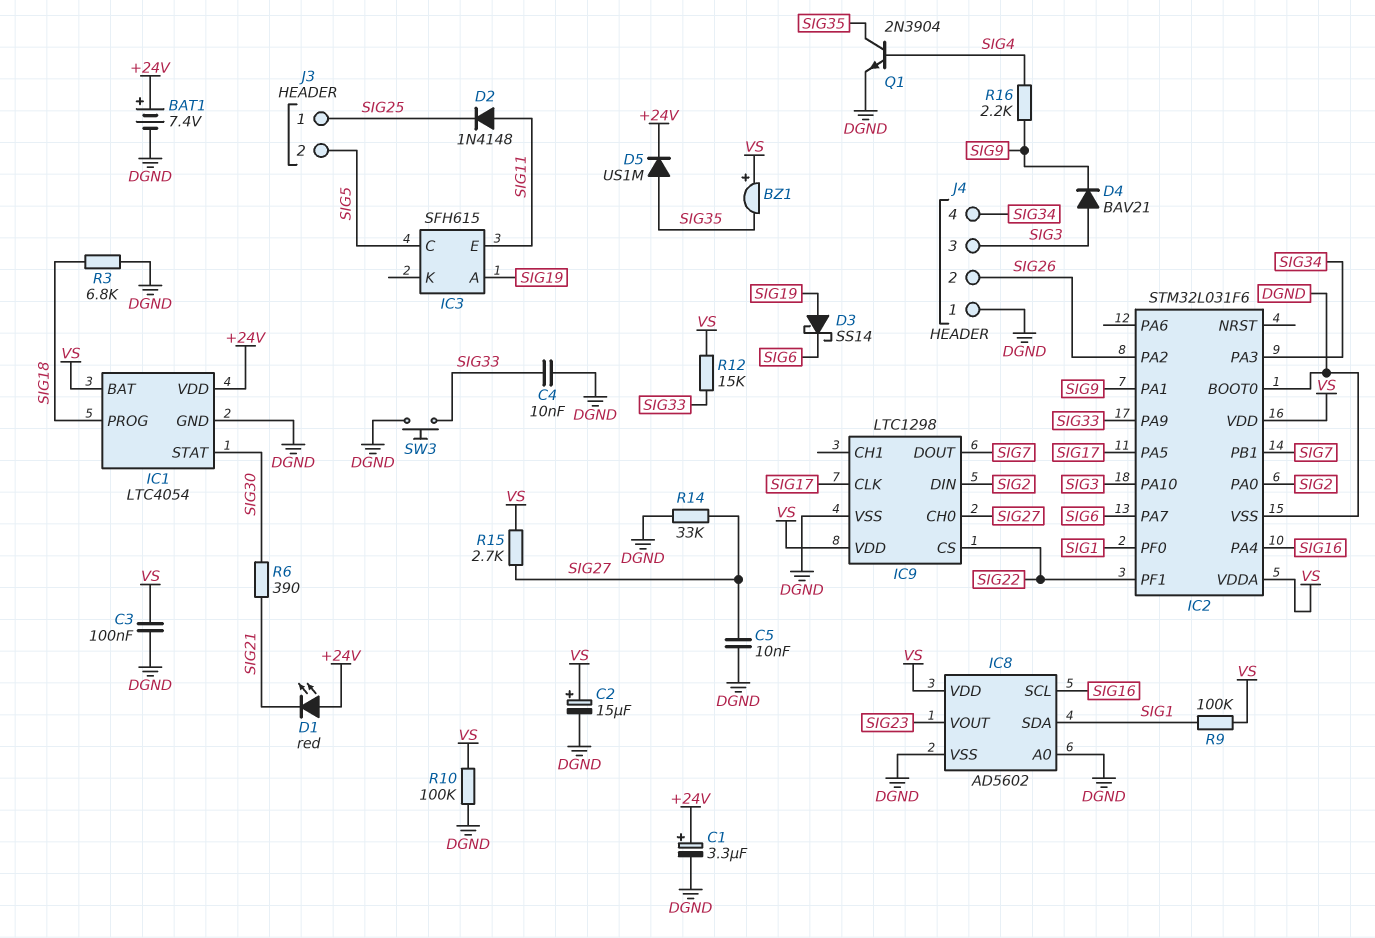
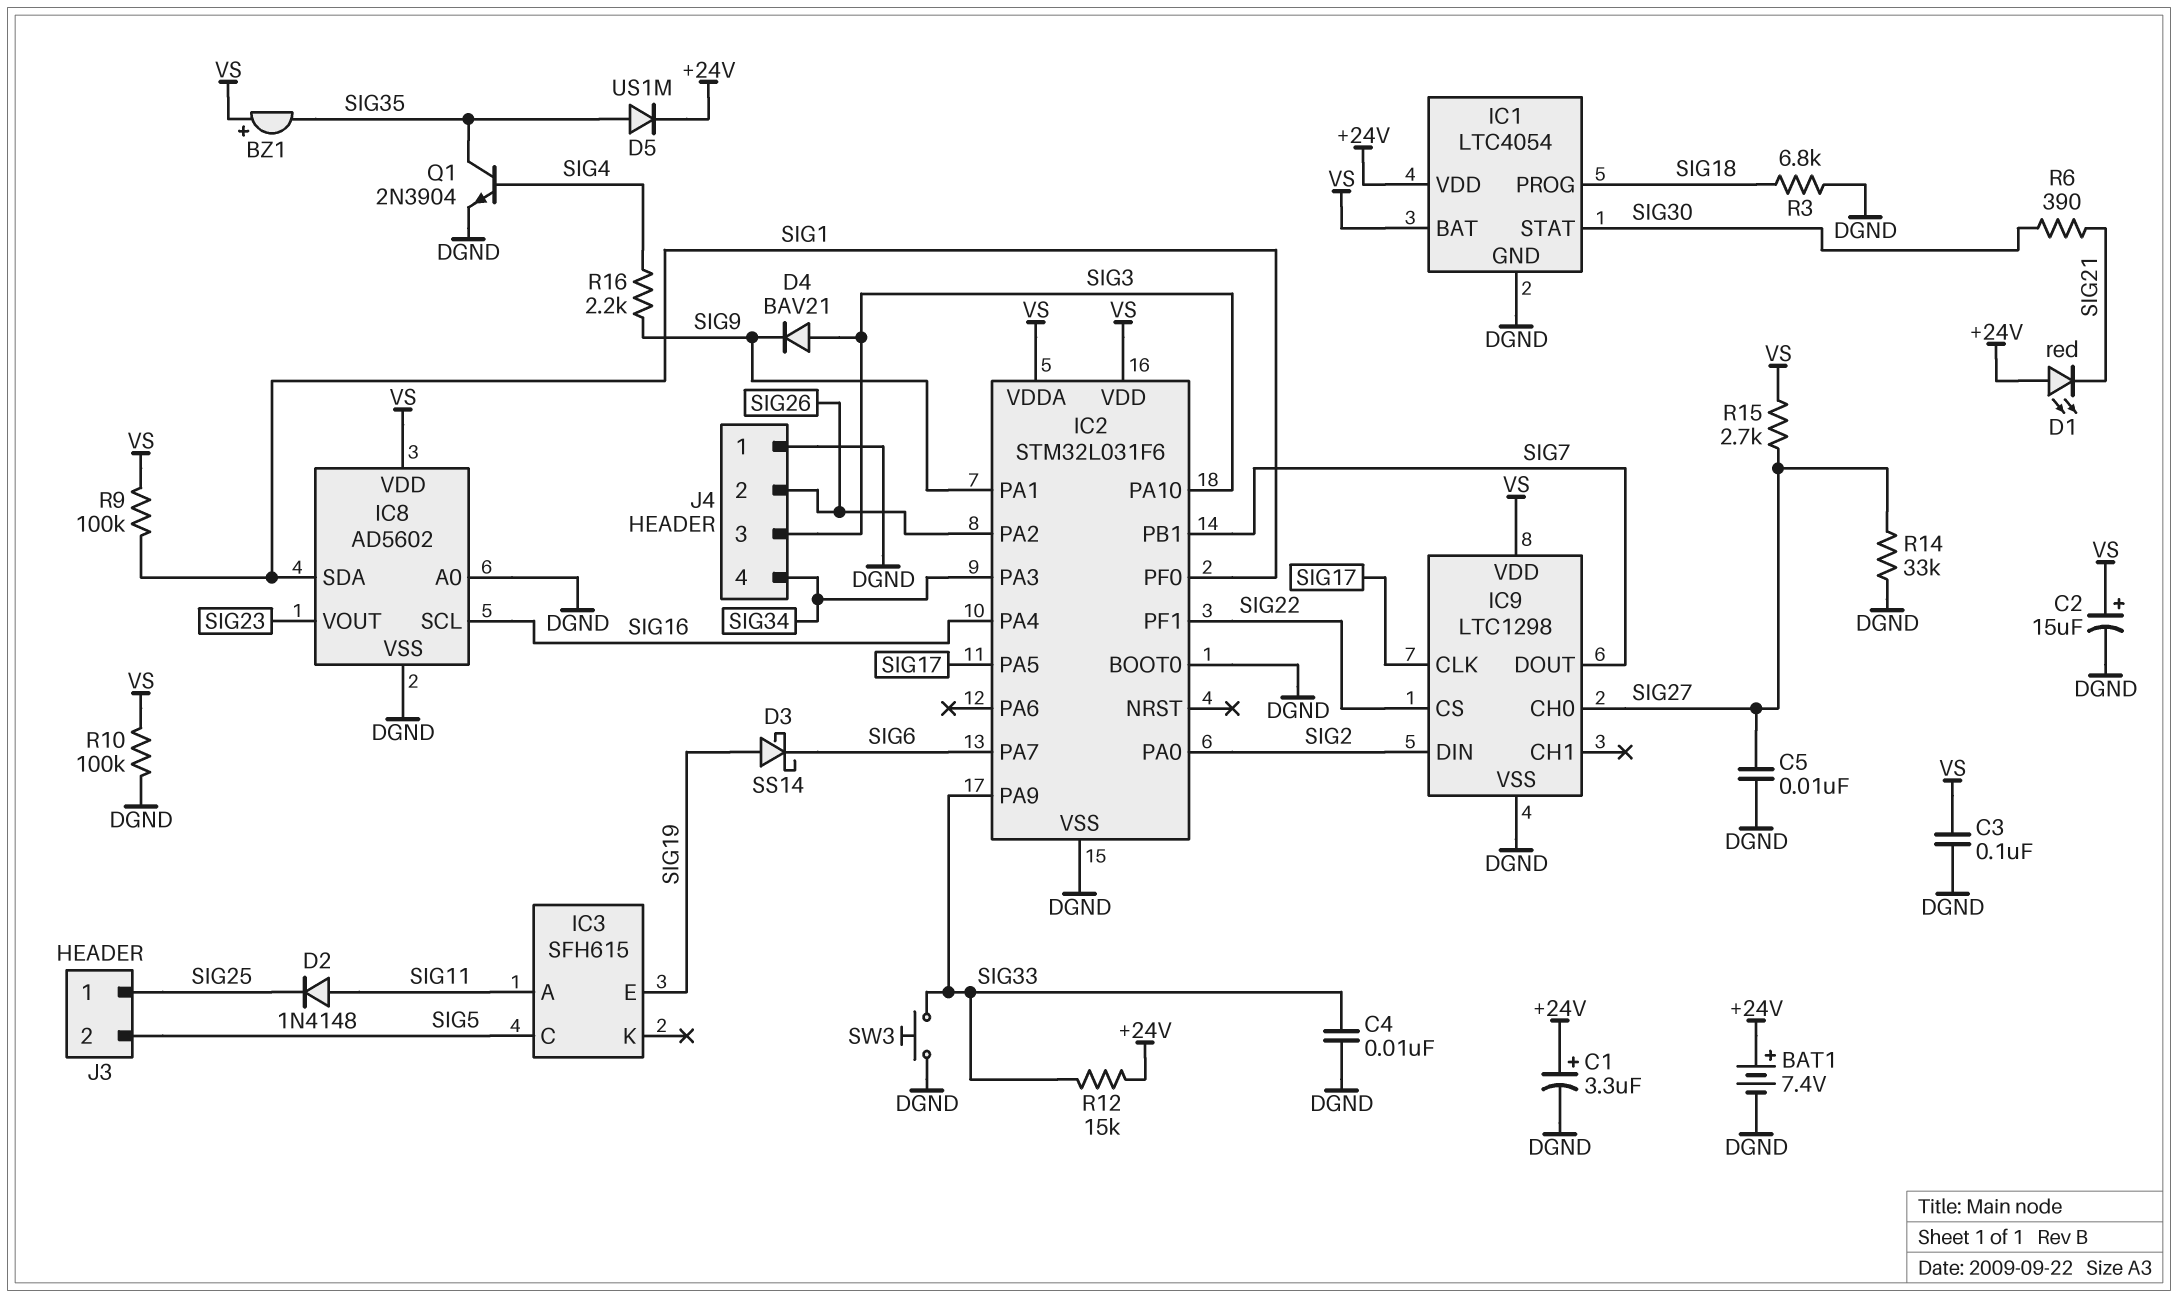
IC3 pin A: SIG19 -> SIG11
IC3 pin E: SIG11 -> SIG19
R12: 15k (SIG33, VS) -> 15k (+24V, SIG33)

